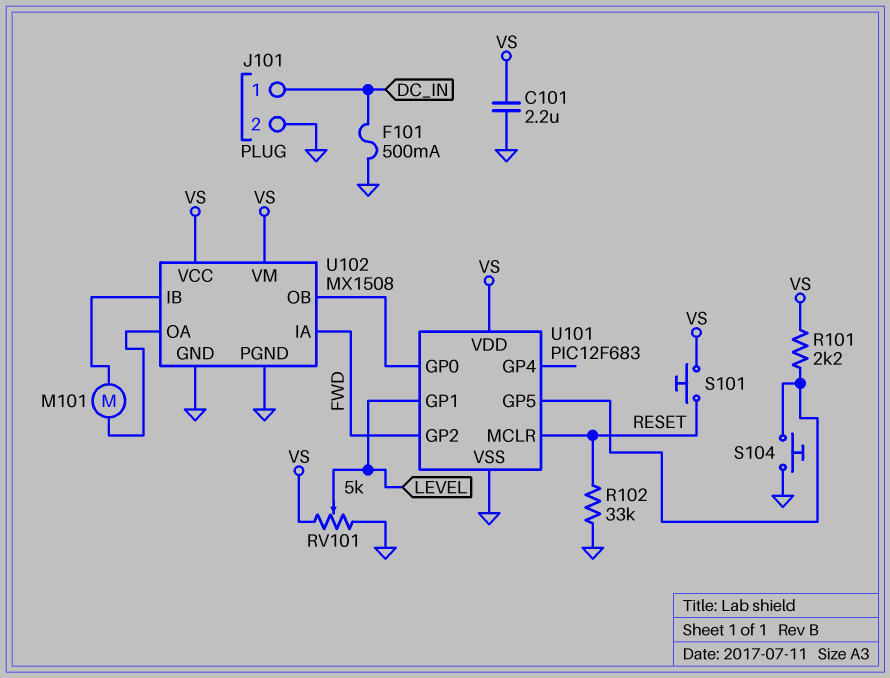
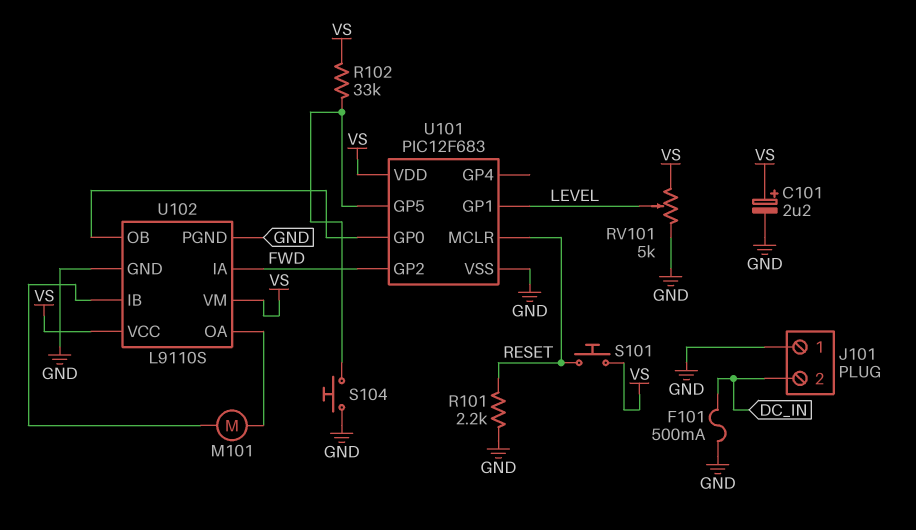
C101: 2.2uF (GND, VS) -> 2.2uF (plus VS, minus GND)
J101 pin 1: DC_IN -> GND
J101 pin 2: GND -> DC_IN
R101: 2.2k (U101/GP5, VS) -> 2.2k (GND, RESET)
R102: 33k (GND, RESET) -> 33k (U101/GP5, VS)
U102: MX1508 -> L9110S

